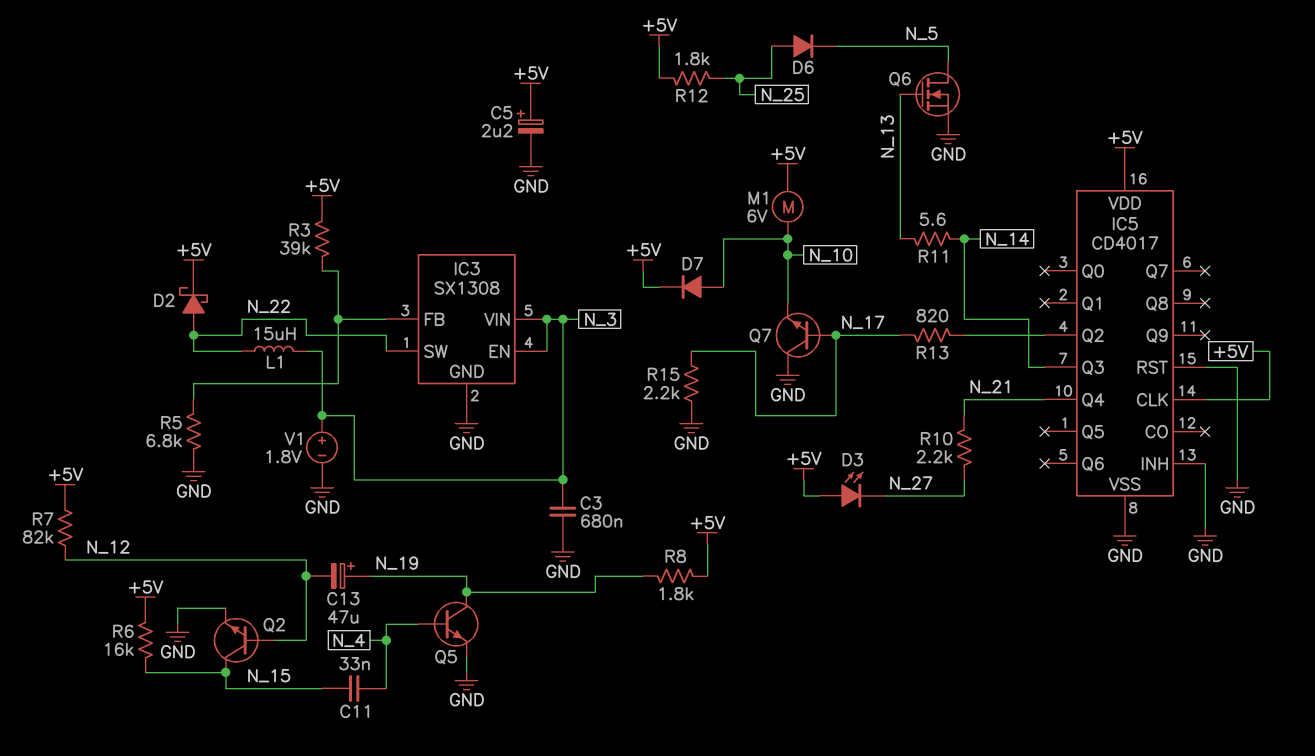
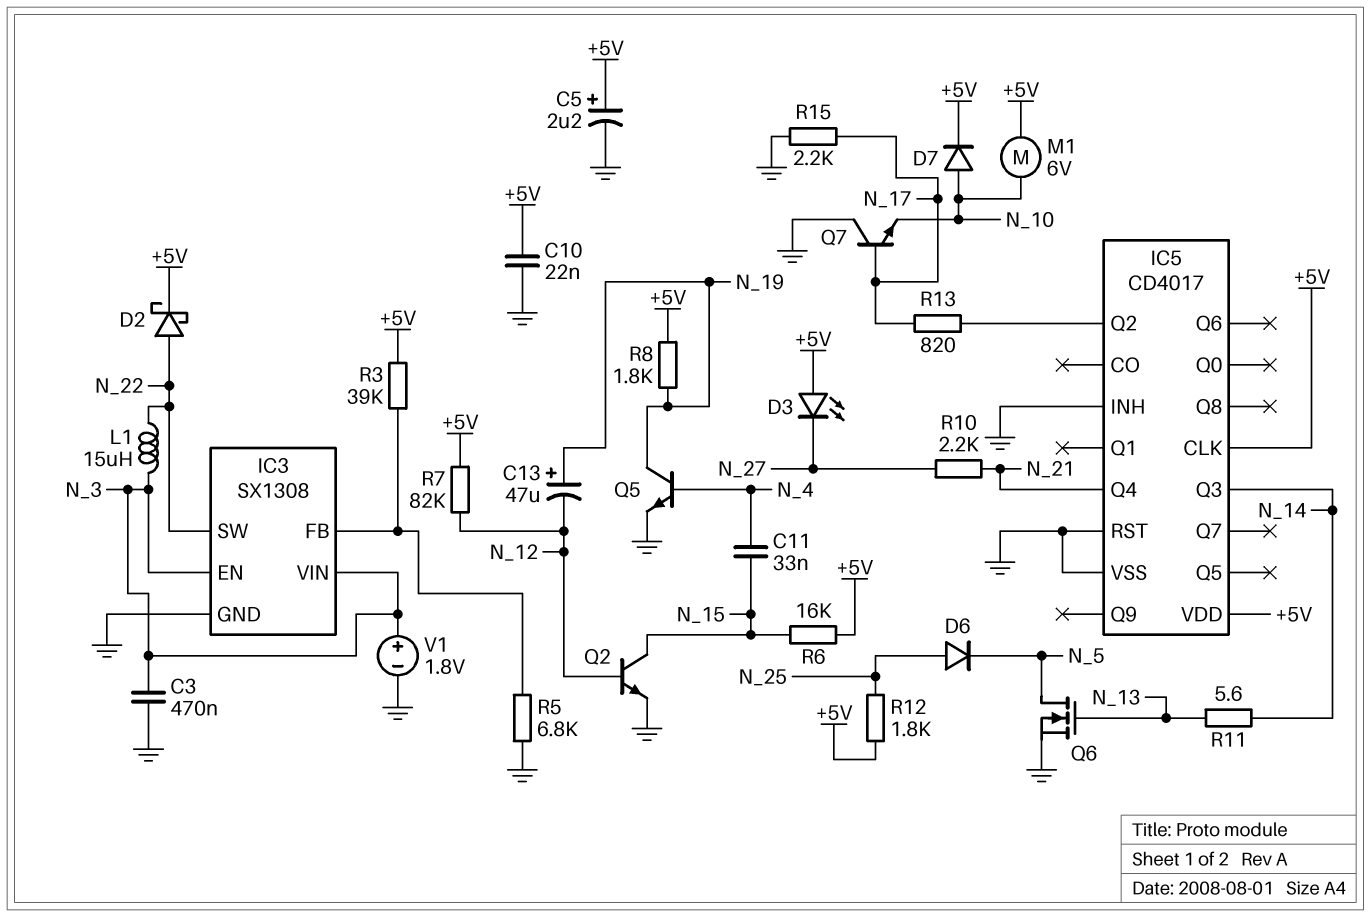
C3: 680nF (GND, N_3) -> 470nF (GND, N_3)
C10: none -> 22nF (+5V, GND)

